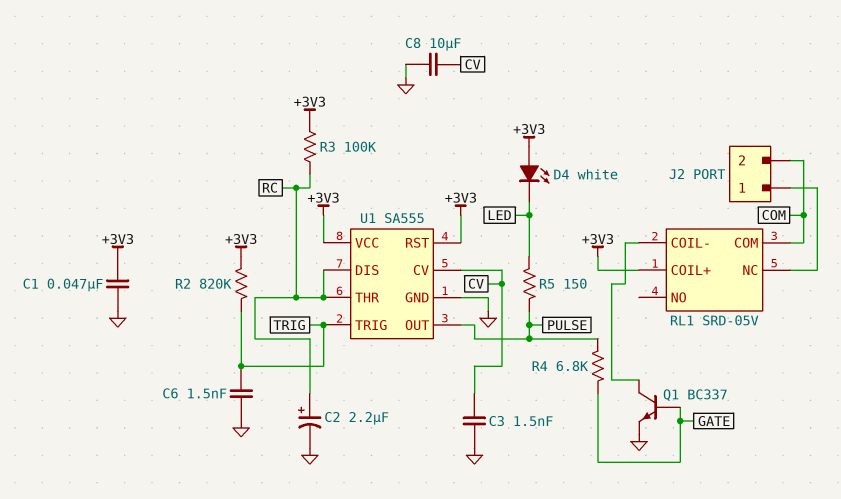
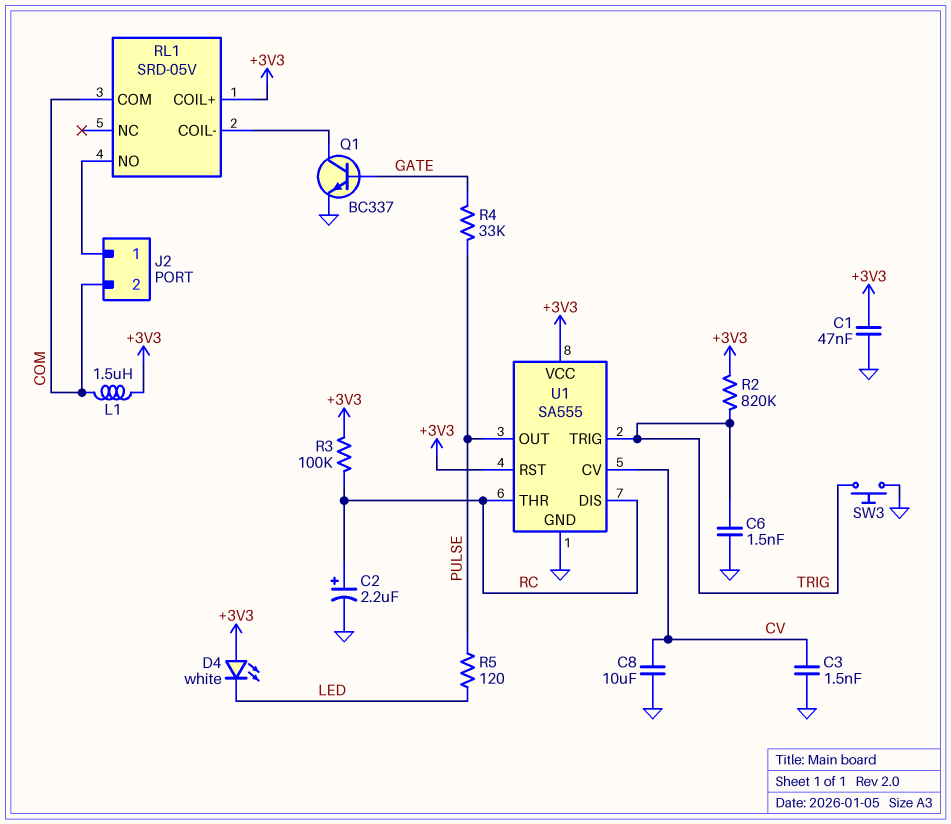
L1: none -> 1.5uH (+3V3, COM)
R4: 6.8k (GATE, PULSE) -> 33k (GATE, PULSE)
R5: 150 (LED, PULSE) -> 120 (LED, PULSE)
RL1 pin NC: J2/1 -> none
RL1 pin NO: none -> J2/1
SW3: none -> button (GND, TRIG)

